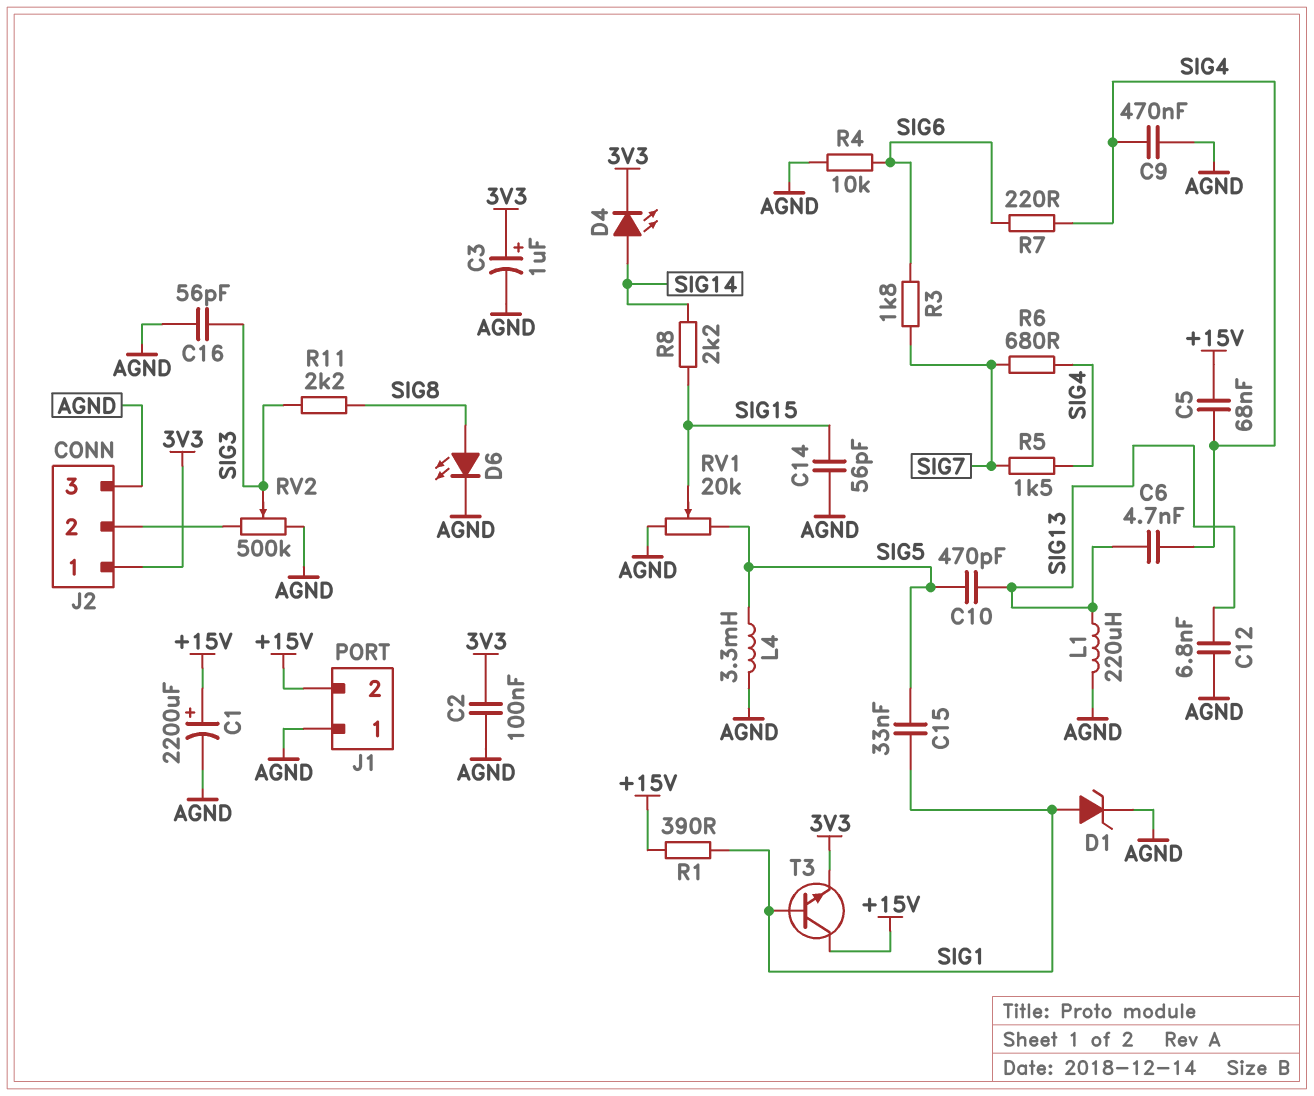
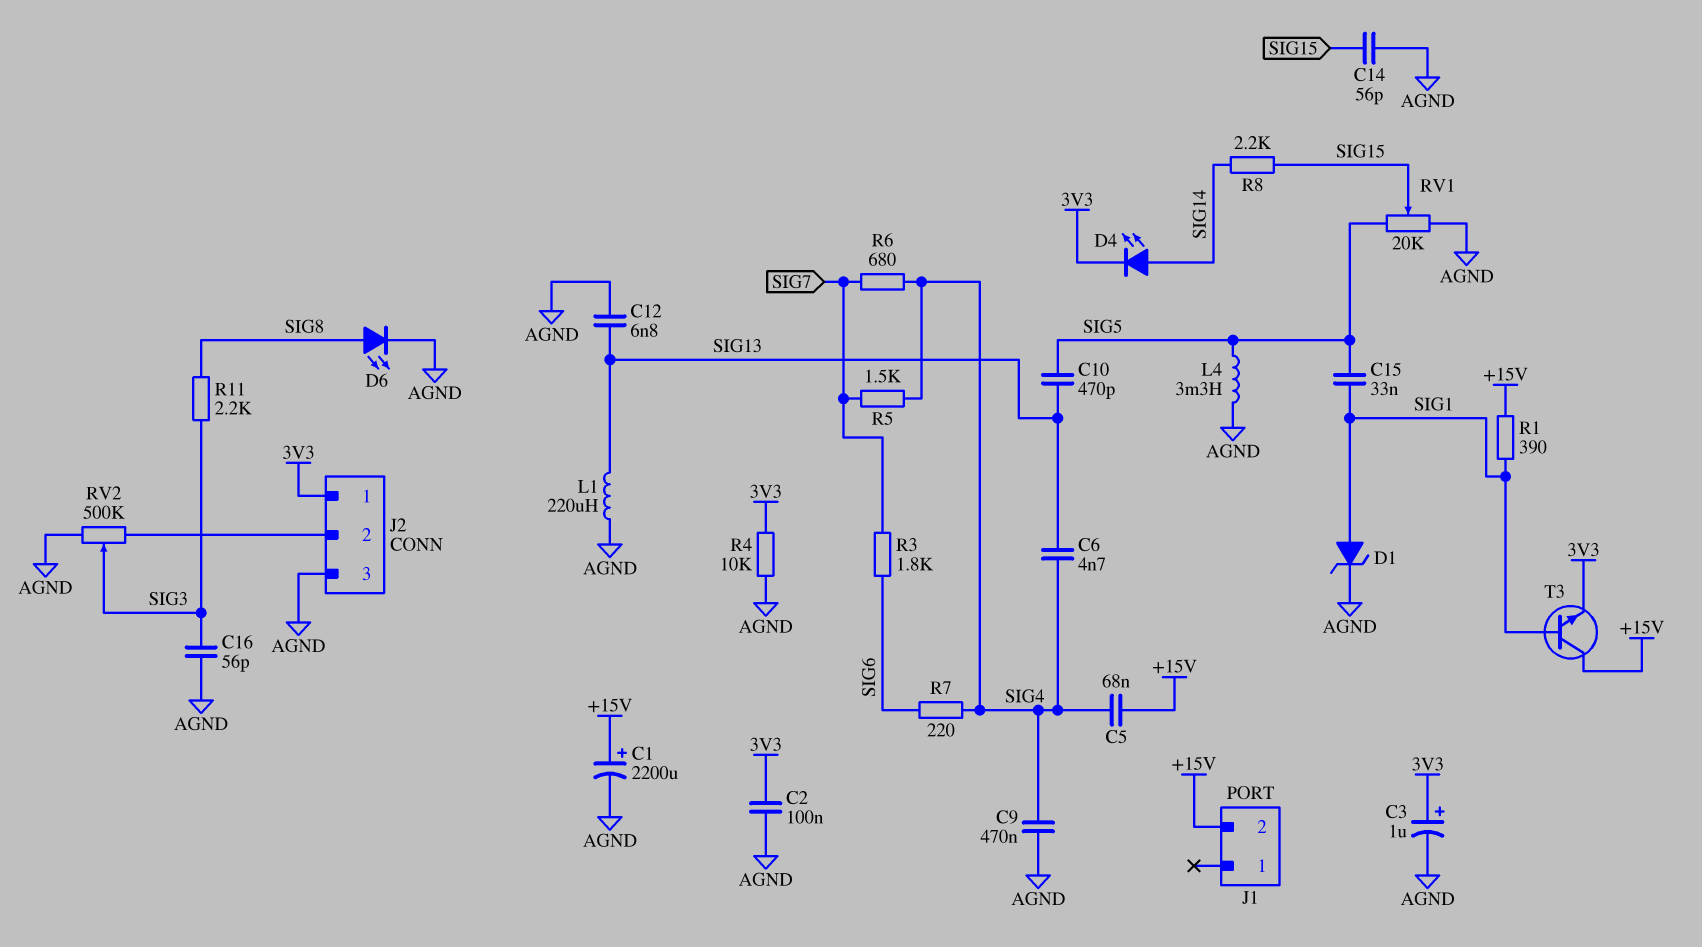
J1 pin 1: AGND -> none
R4: 10k (AGND, SIG6) -> 10k (3V3, AGND)

